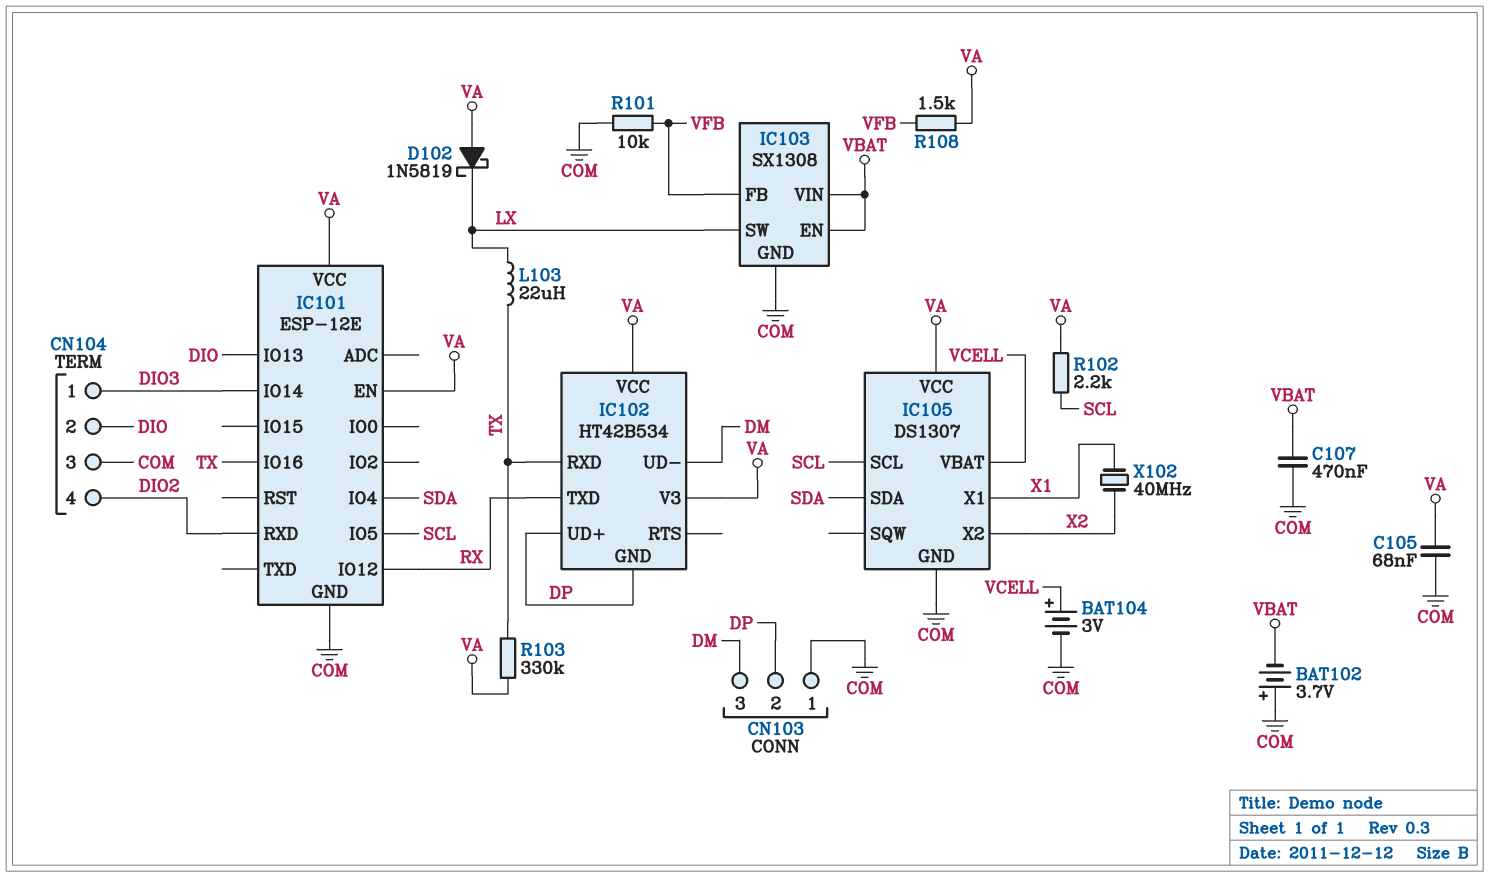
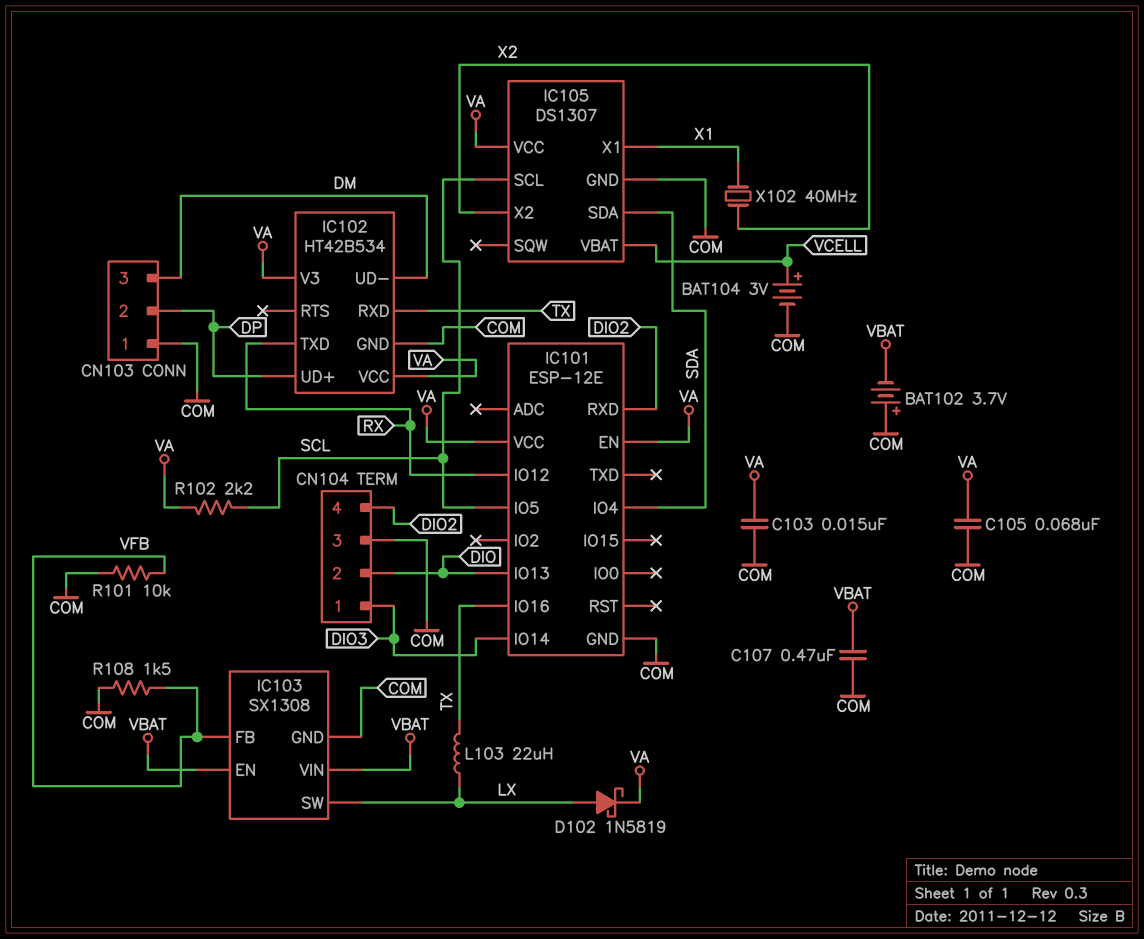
C103: none -> 15nF (COM, VA)
D102: schottky 1N5819 (A VA, K LX) -> schottky 1N5819 (A LX, K VA)
IC102 pin GND: DP -> COM
R103: 330k (TX, VA) -> none
R108: 1.5k (VA, VFB) -> 1.5k (COM, VFB)

